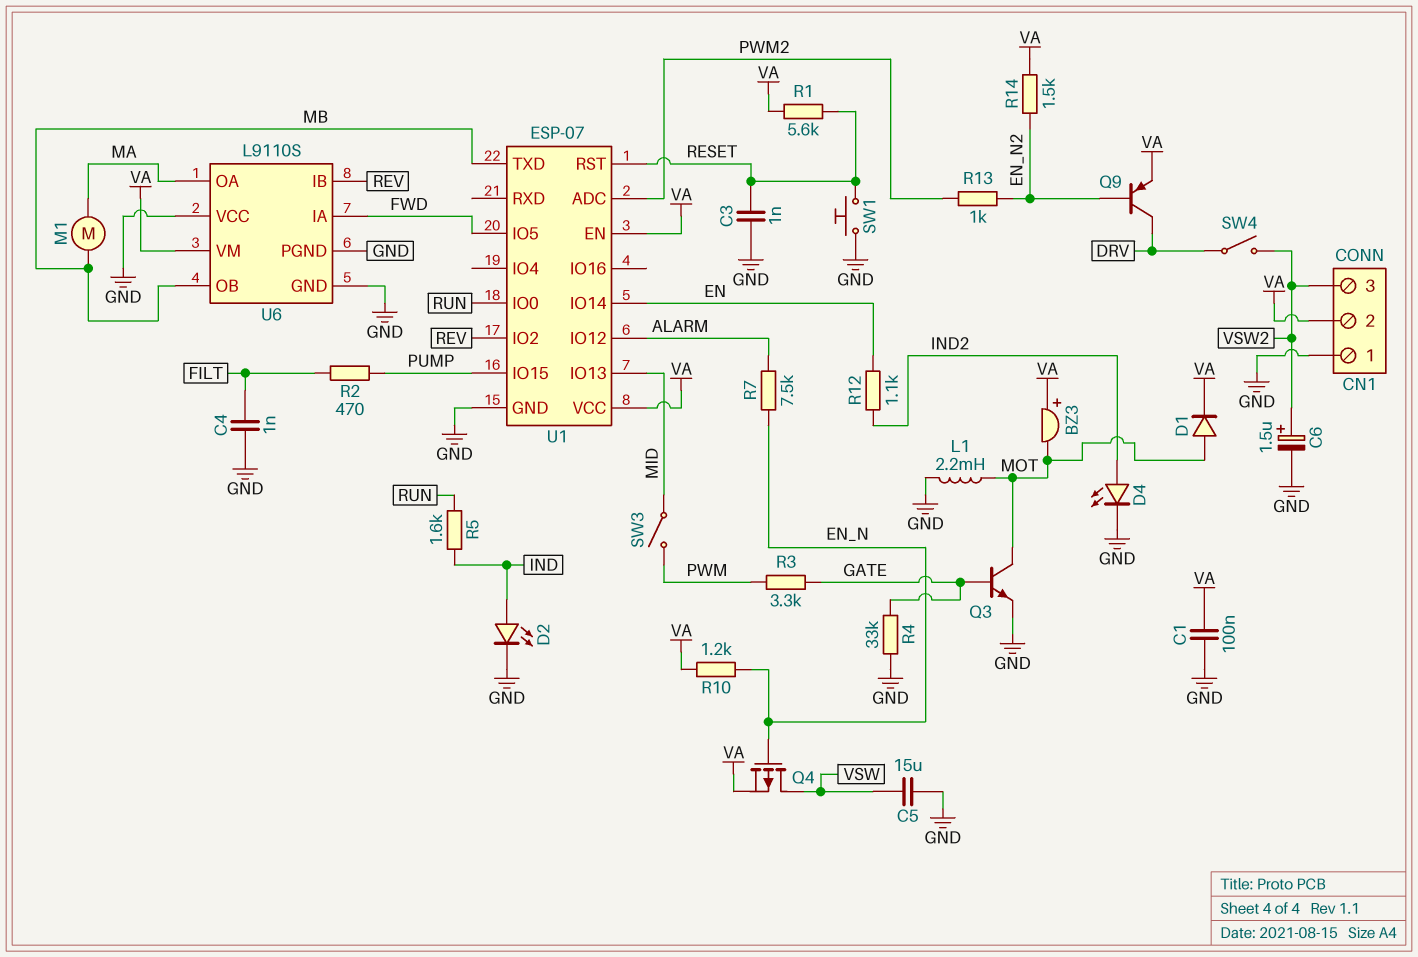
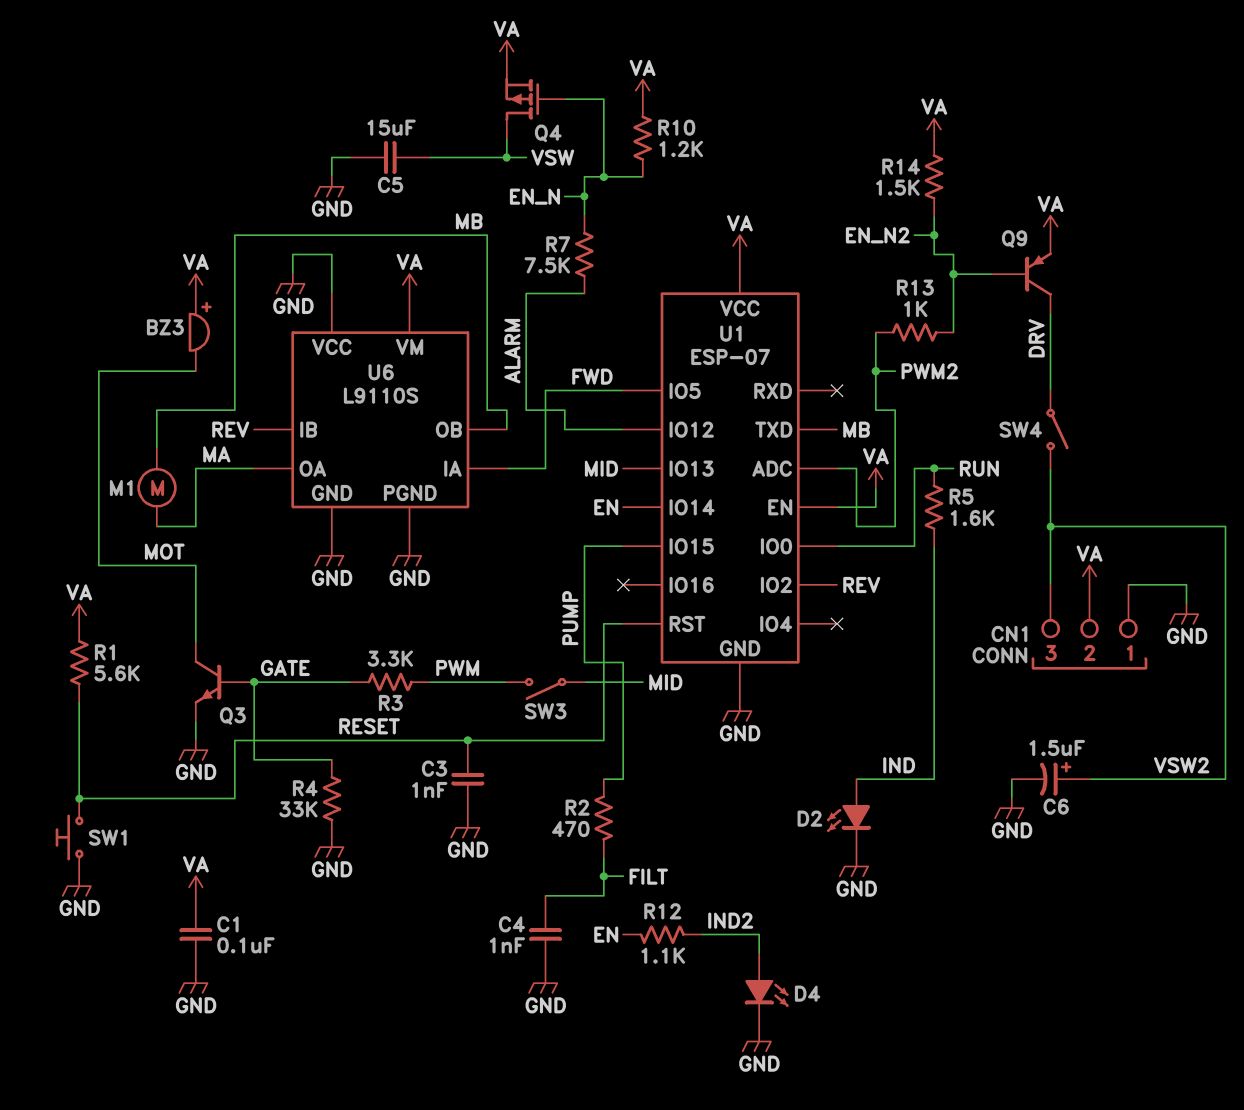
D1: diode (A MOT, K VA) -> none
L1: 2.2mH (GND, MOT) -> none

